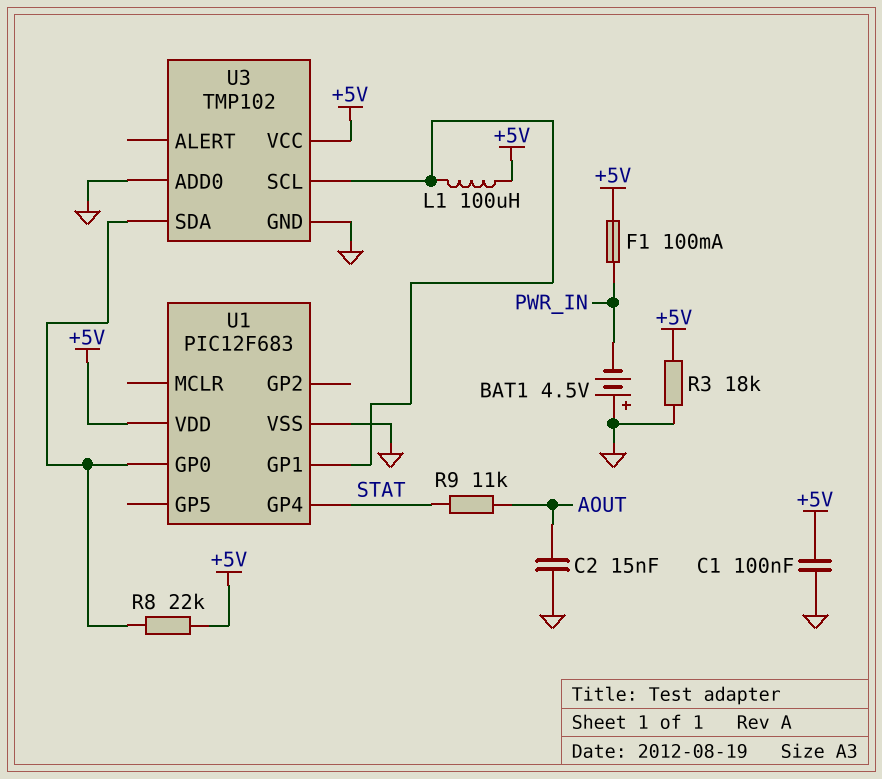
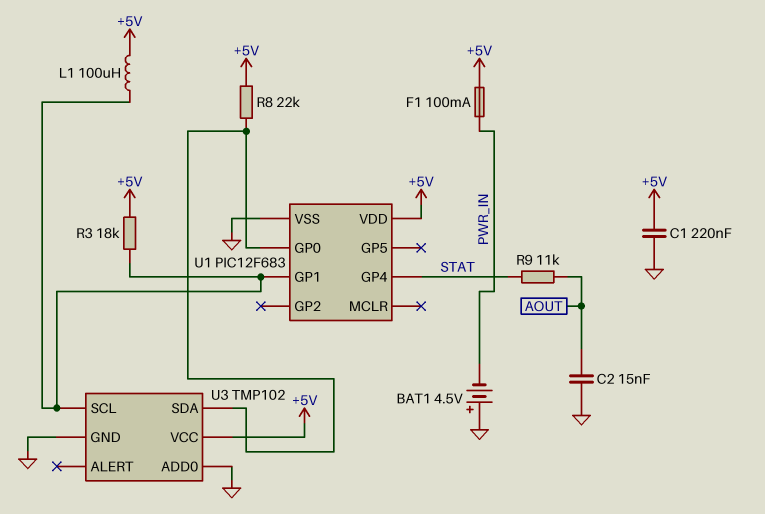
C1: 100nF (+5V, GND) -> 220nF (+5V, GND)
R3: 18k (+5V, GND) -> 18k (+5V, U1/GP1)

